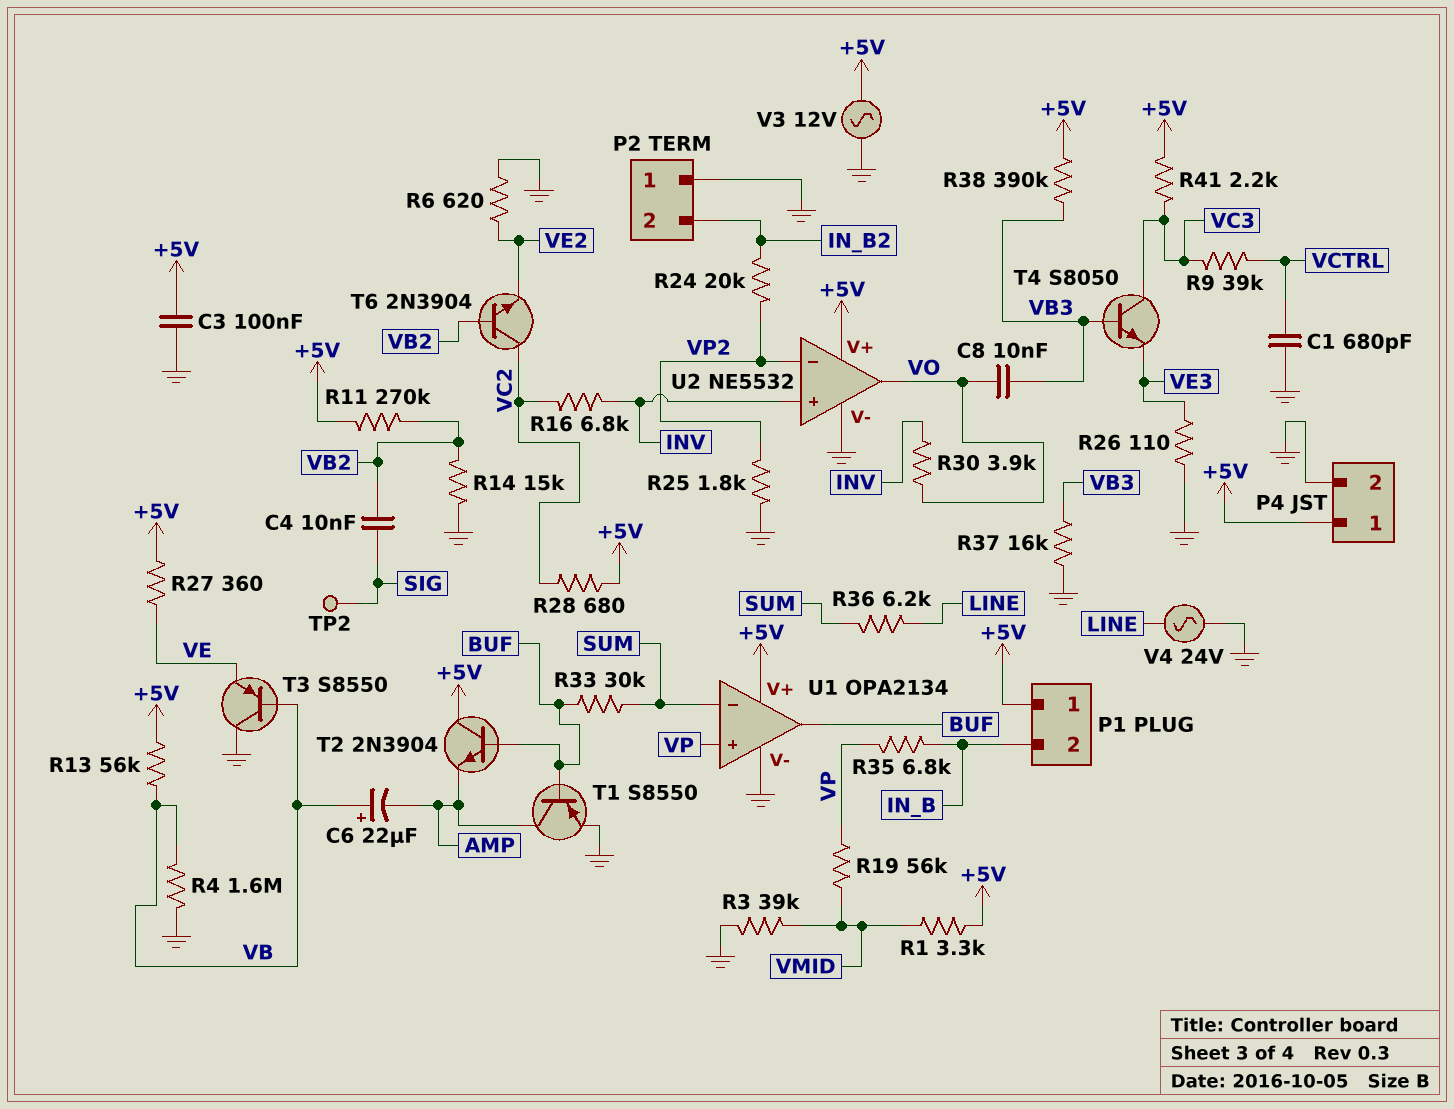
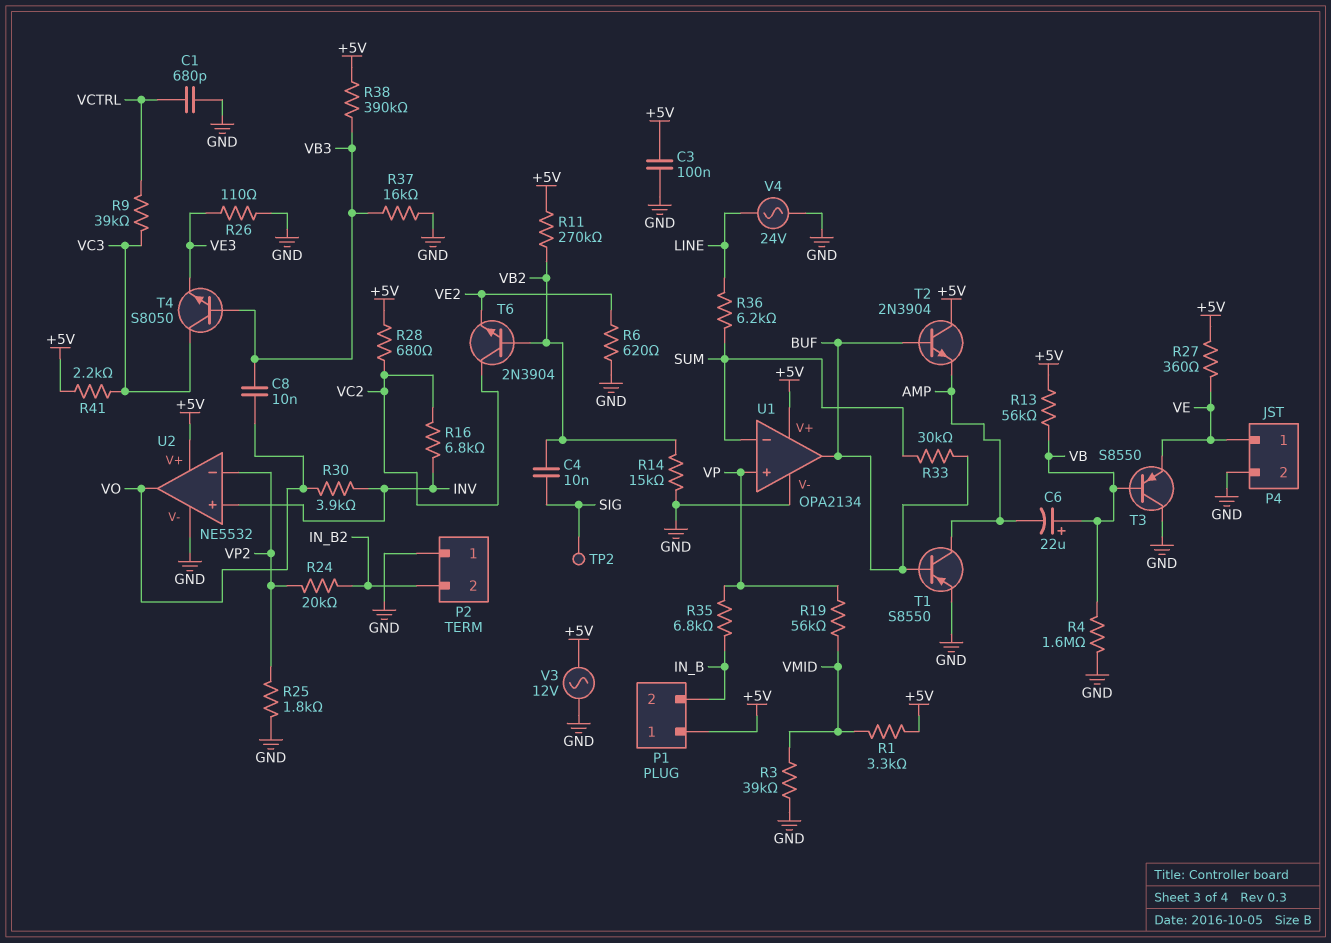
P4 pin 1: +5V -> VE

